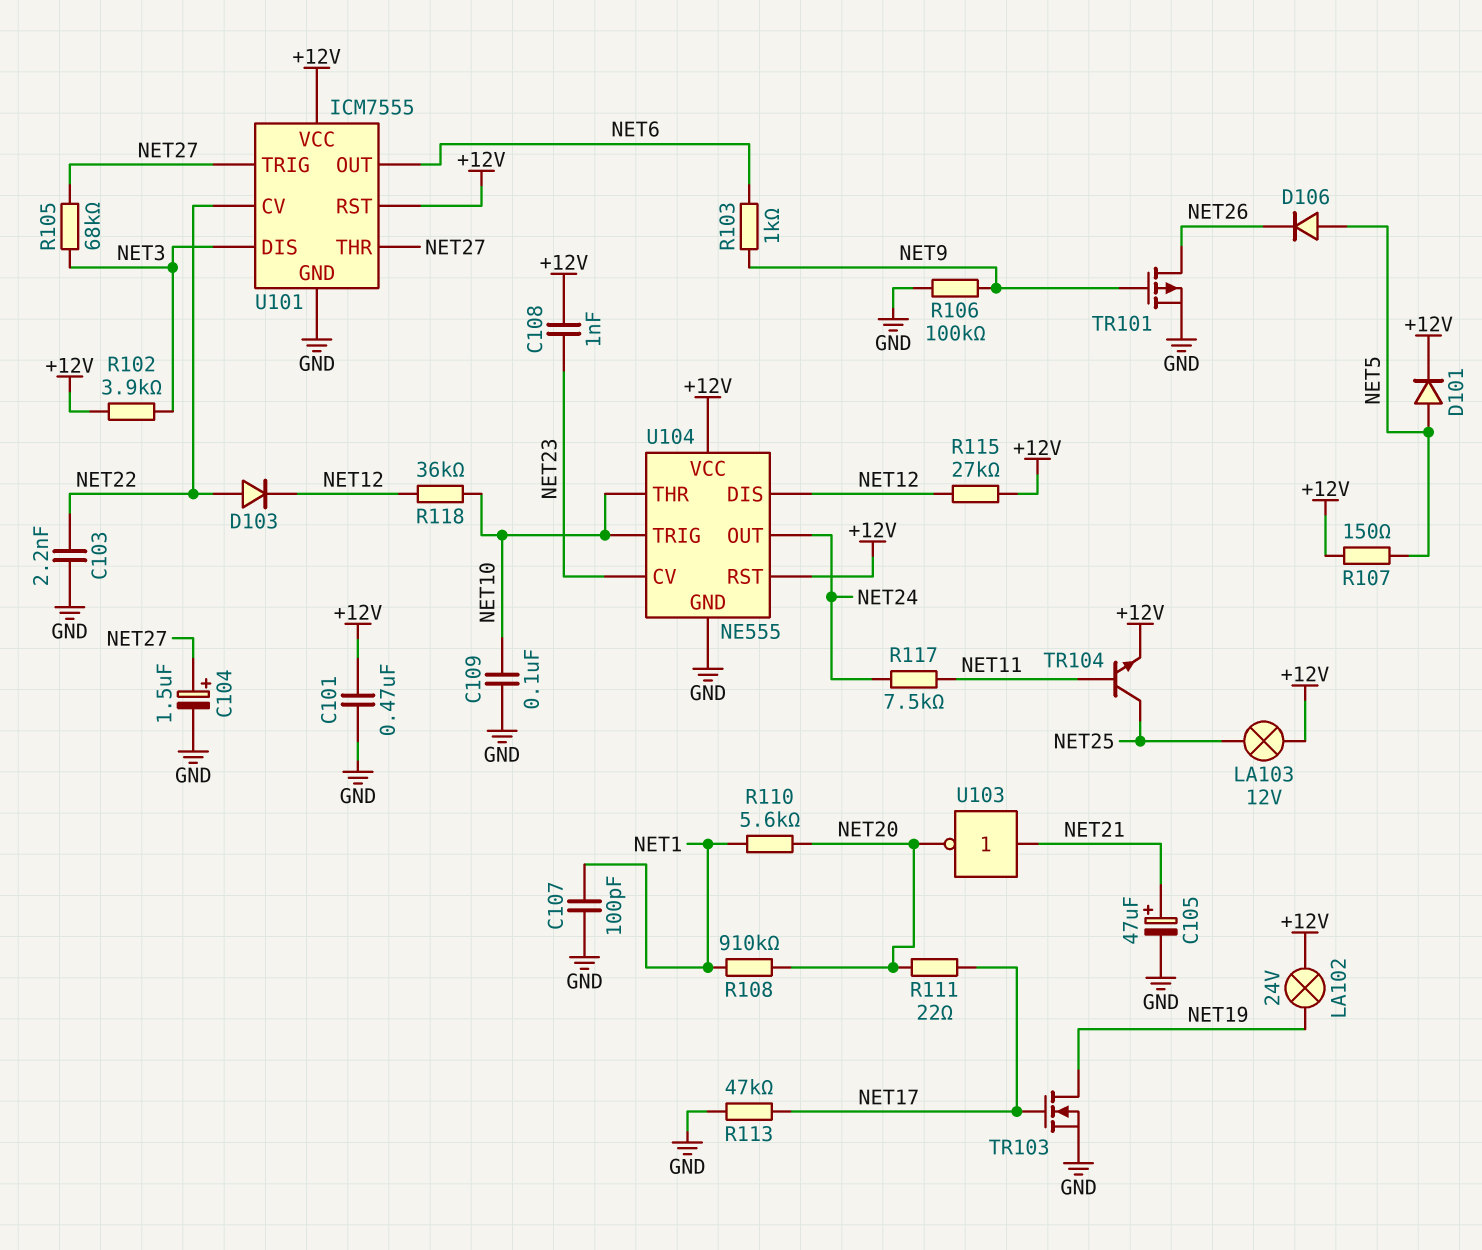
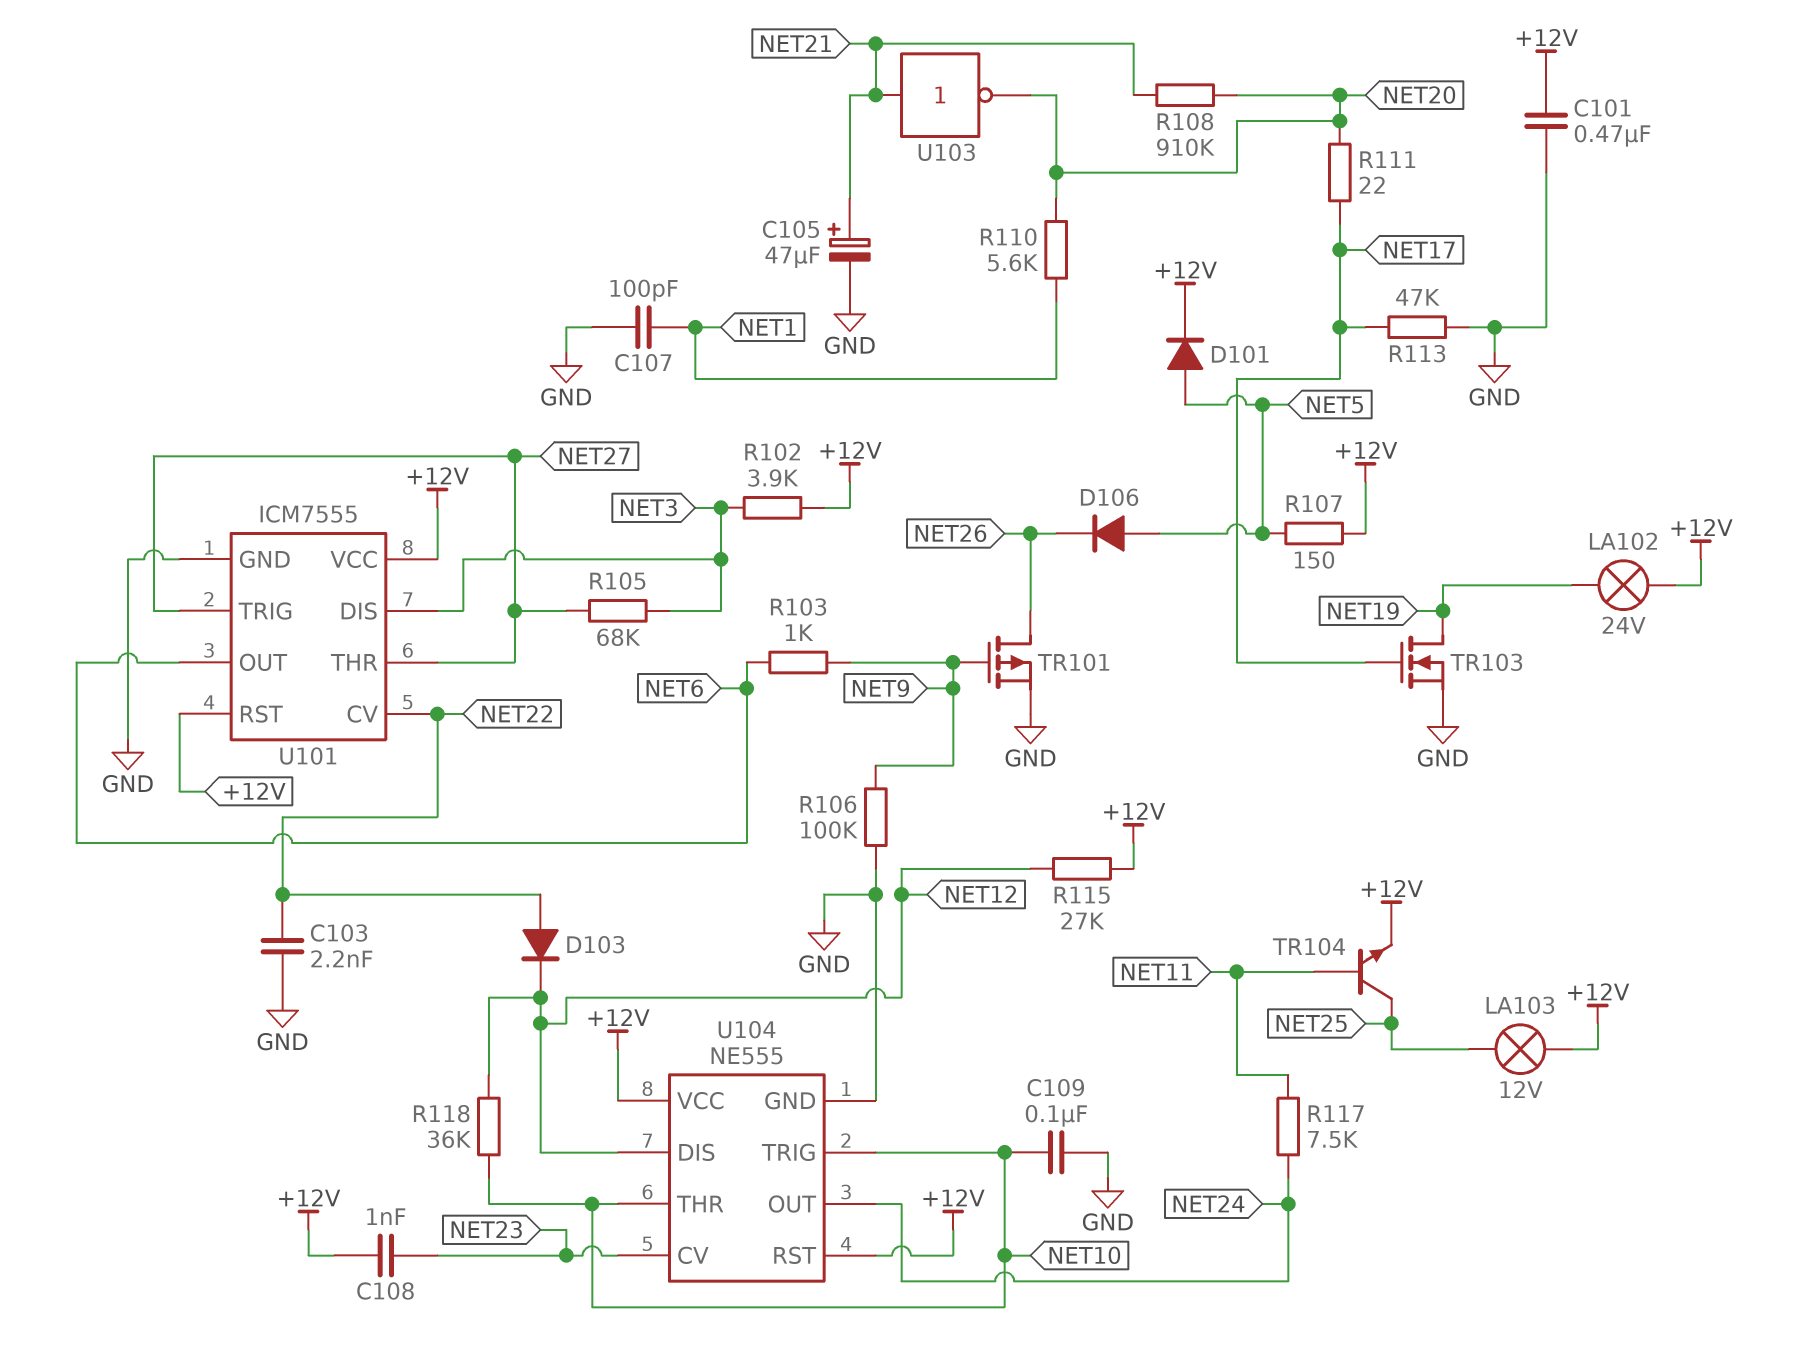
C104: 1.5uF (plus NET27, minus GND) -> none
R108: 910k (NET1, NET20) -> 910k (NET20, NET21)

